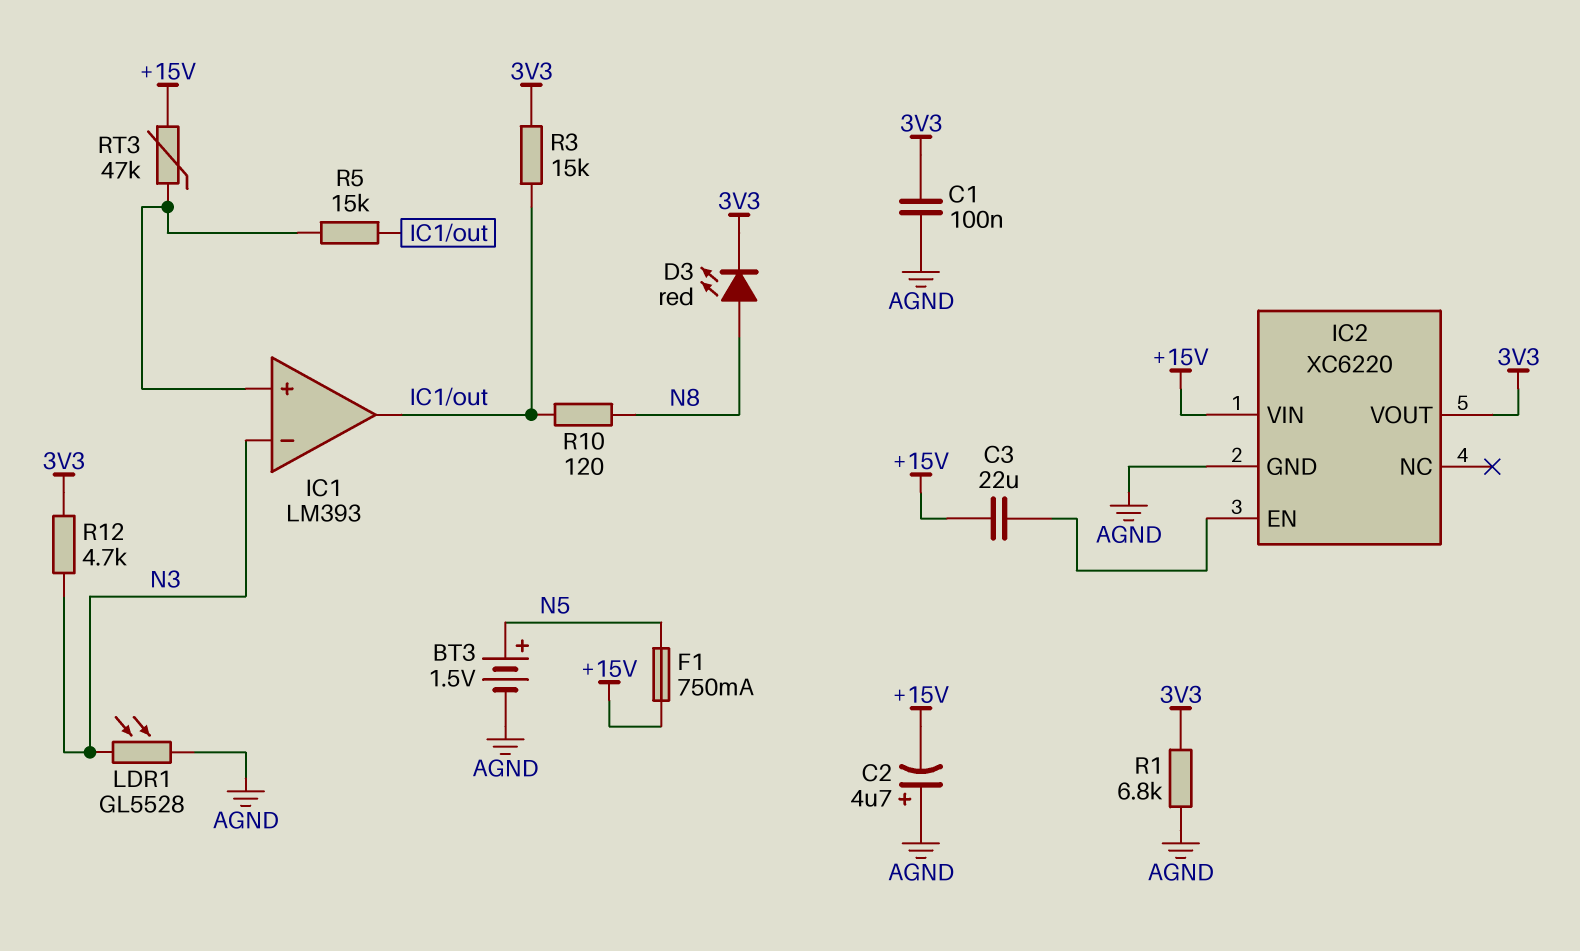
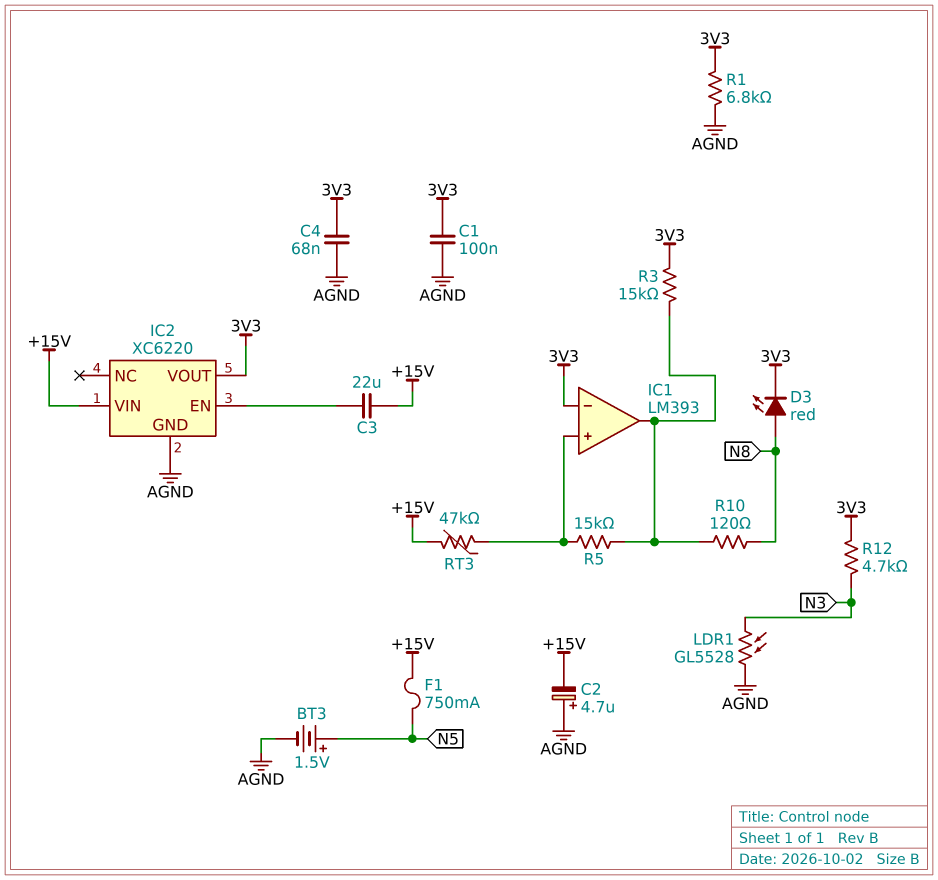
C4: none -> 68nF (3V3, AGND)
IC1 pin in-: N3 -> 3V3

